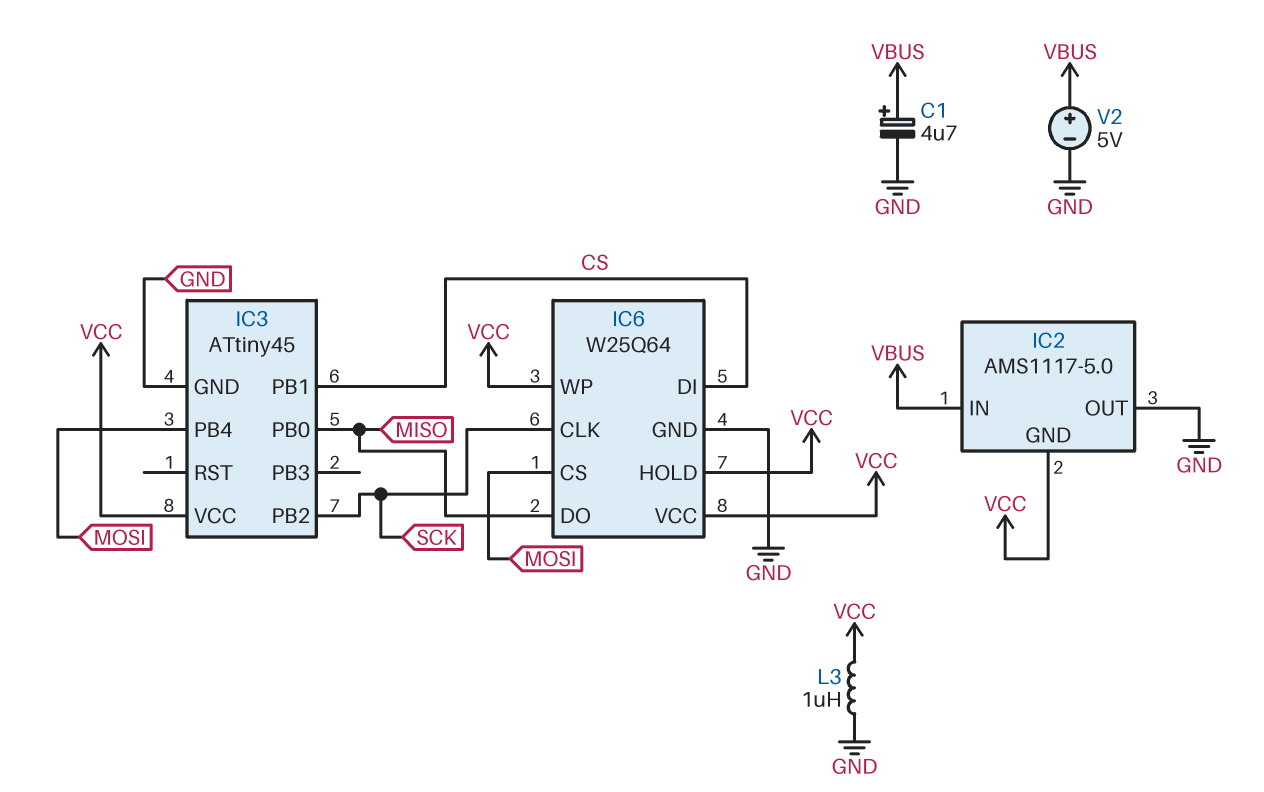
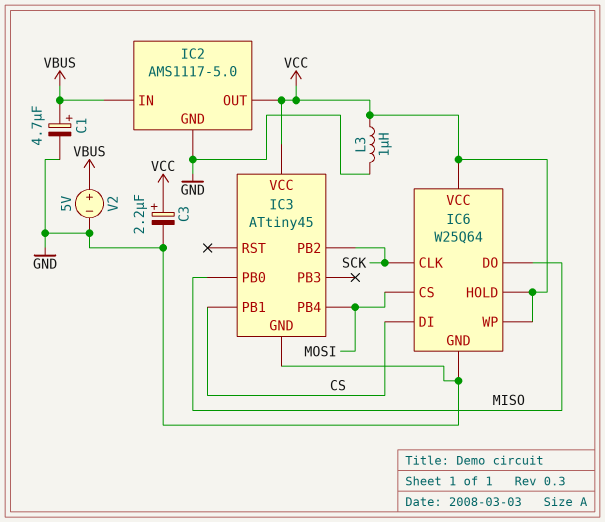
C3: none -> 2.2uF (plus VCC, minus GND)
IC2 pin GND: VCC -> GND
IC2 pin OUT: GND -> VCC

